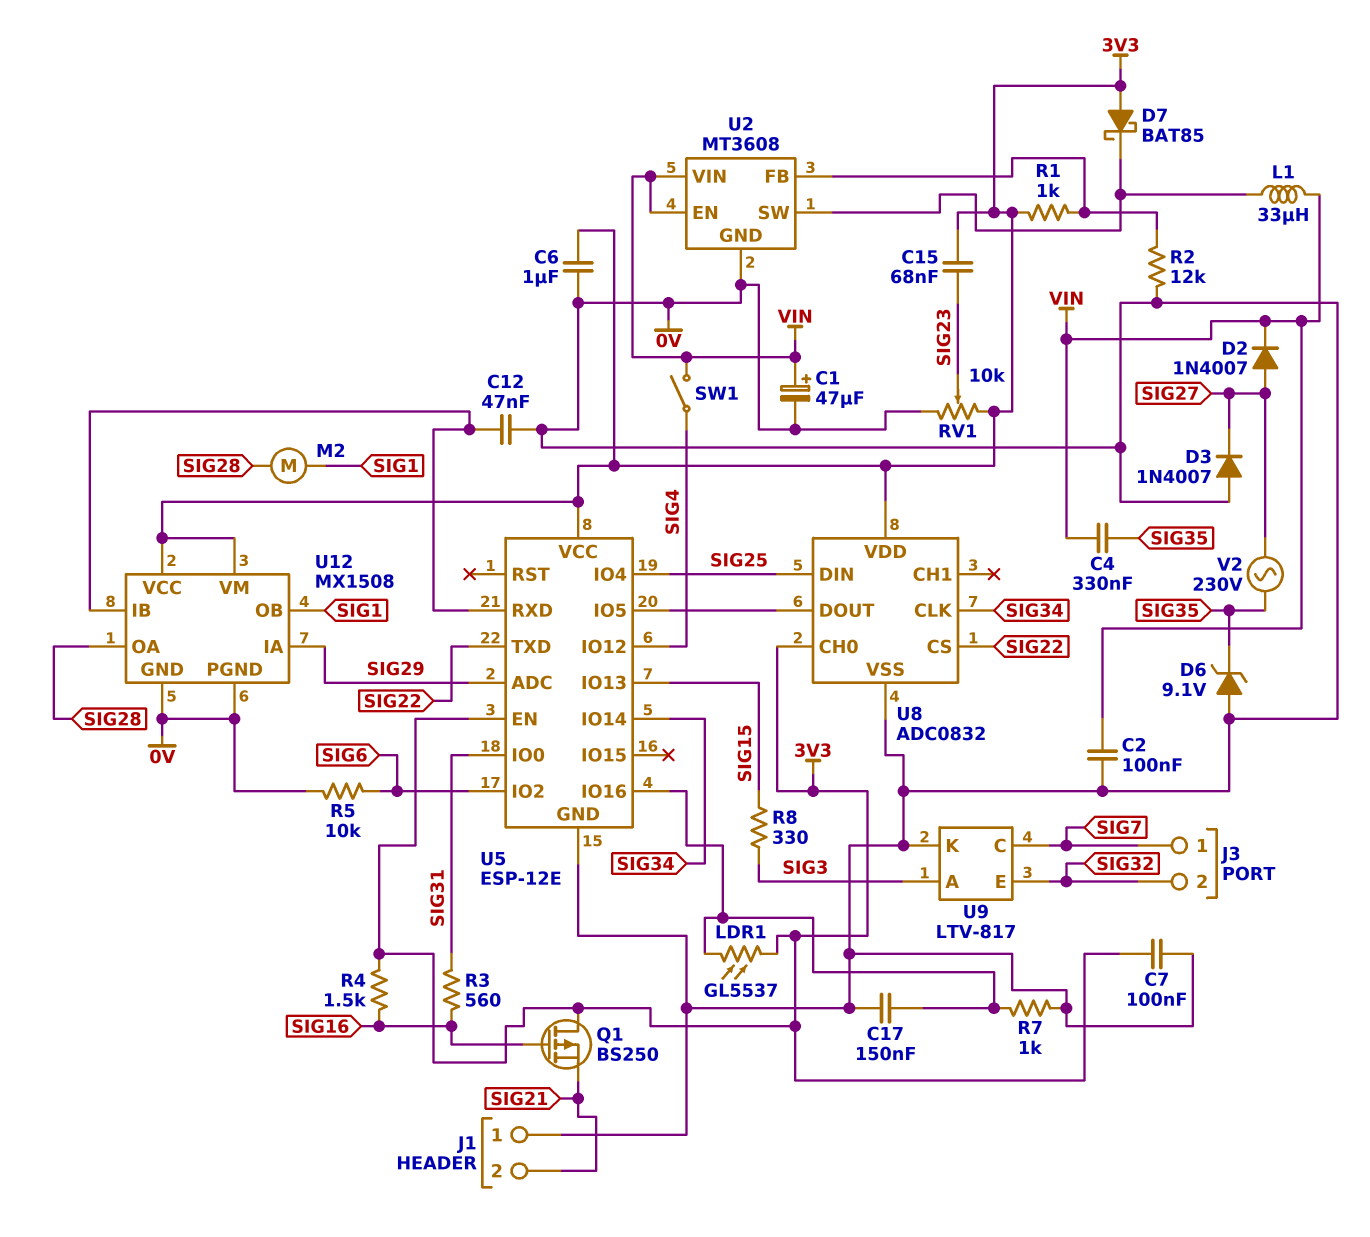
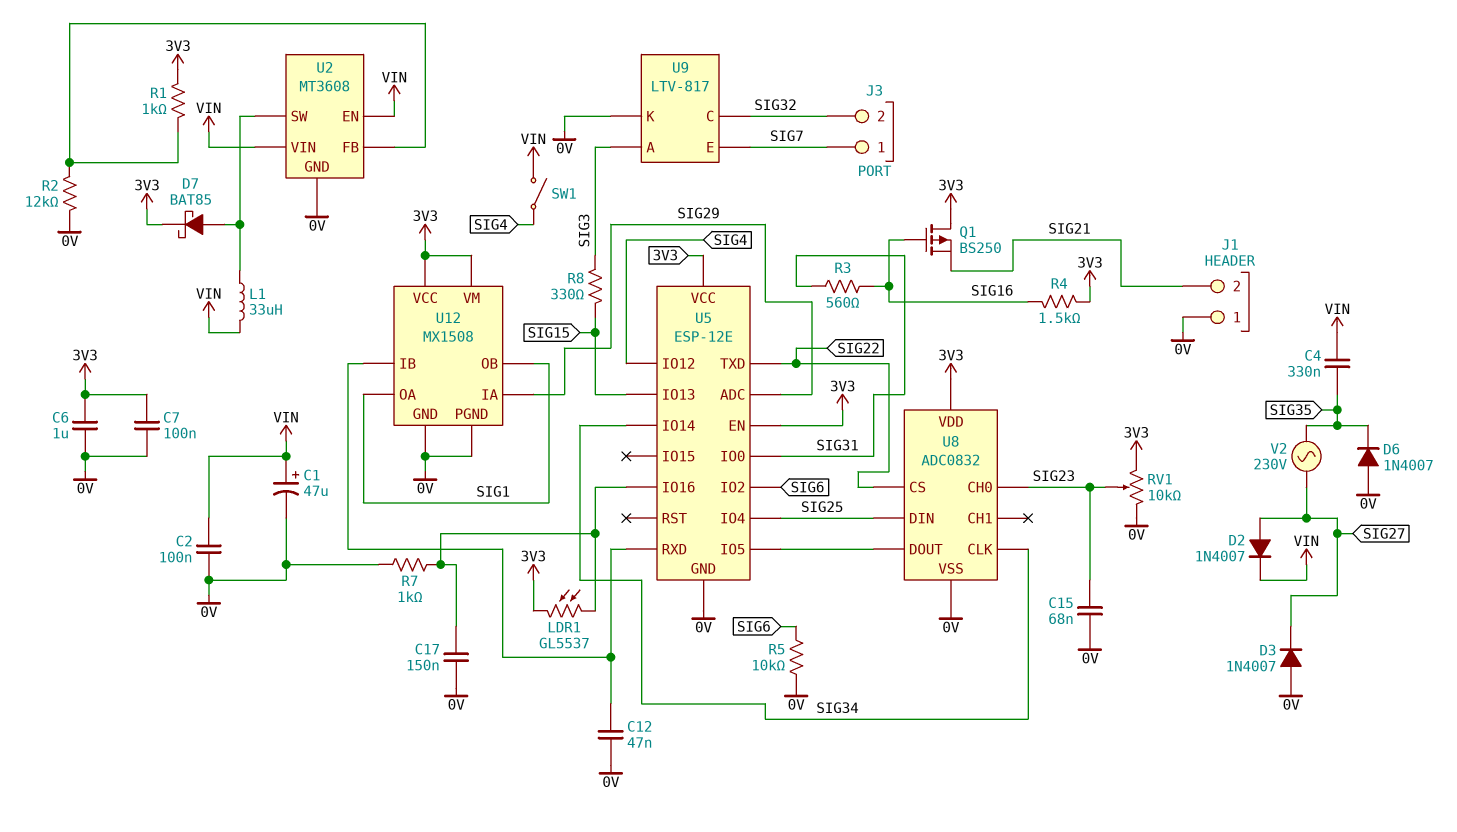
C15: 68nF (3V3, SIG23) -> 68nF (0V, SIG23)
D6: zener 9.1V (A 0V, K SIG35) -> diode 1N4007 (A 0V, K SIG35)
D7: schottky BAT85 (A 3V3, K U2/SW) -> schottky BAT85 (A U2/SW, K 3V3)
M2: motor (SIG1, SIG28) -> none
U8 pin CH0: 3V3 -> SIG23
U9 pin C: SIG7 -> SIG32
U9 pin E: SIG32 -> SIG7
U12 pin OA: SIG28 -> SIG1

